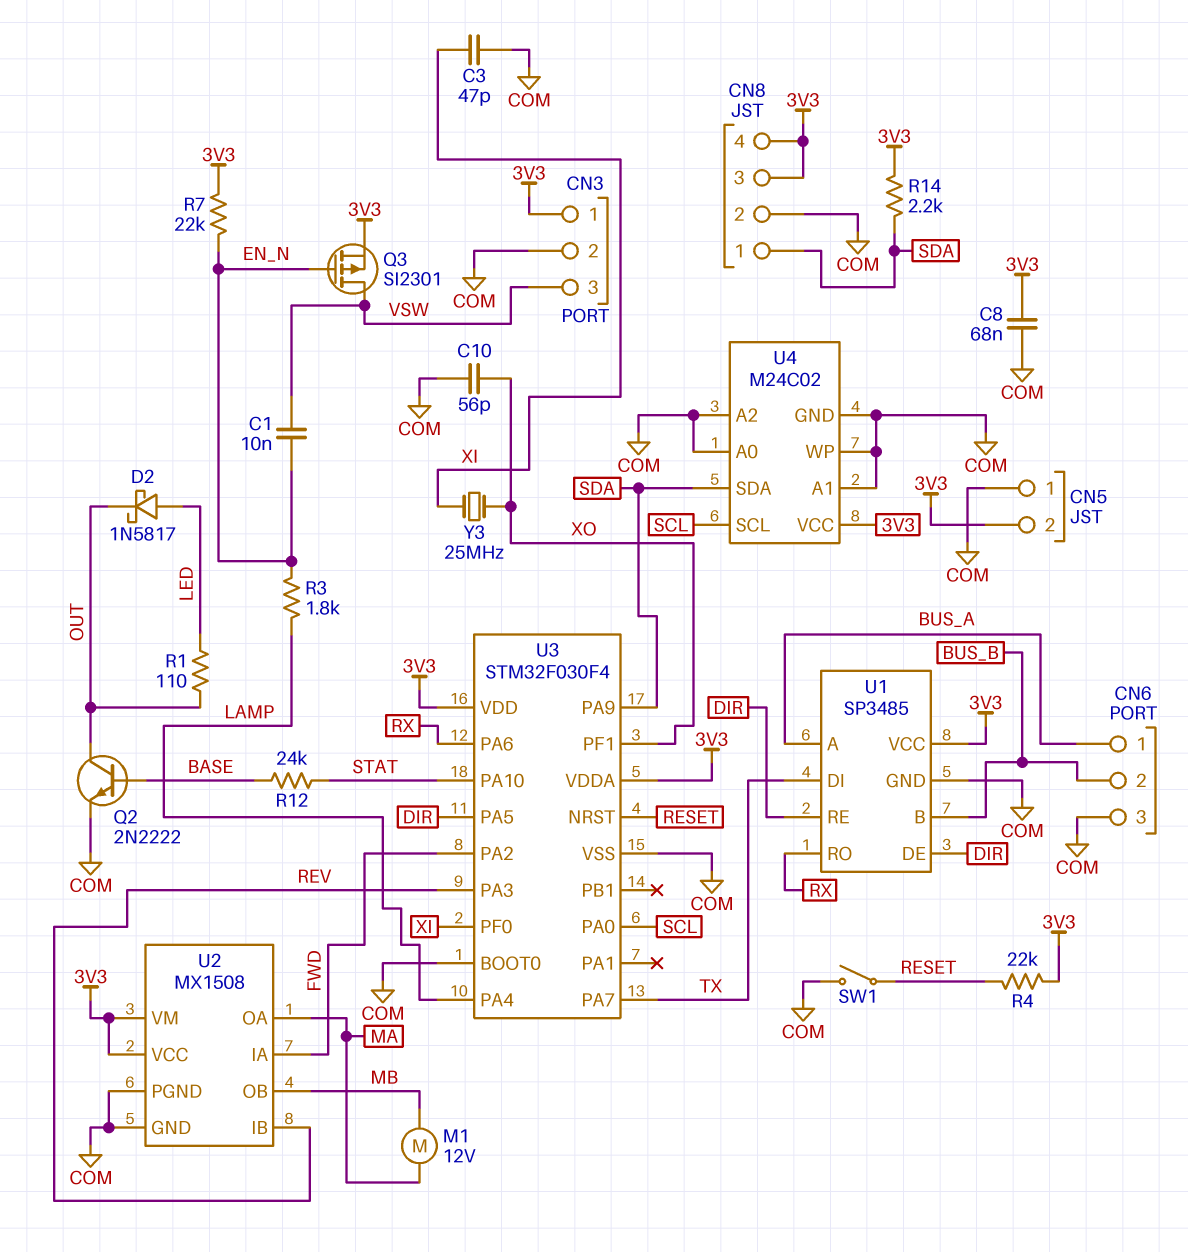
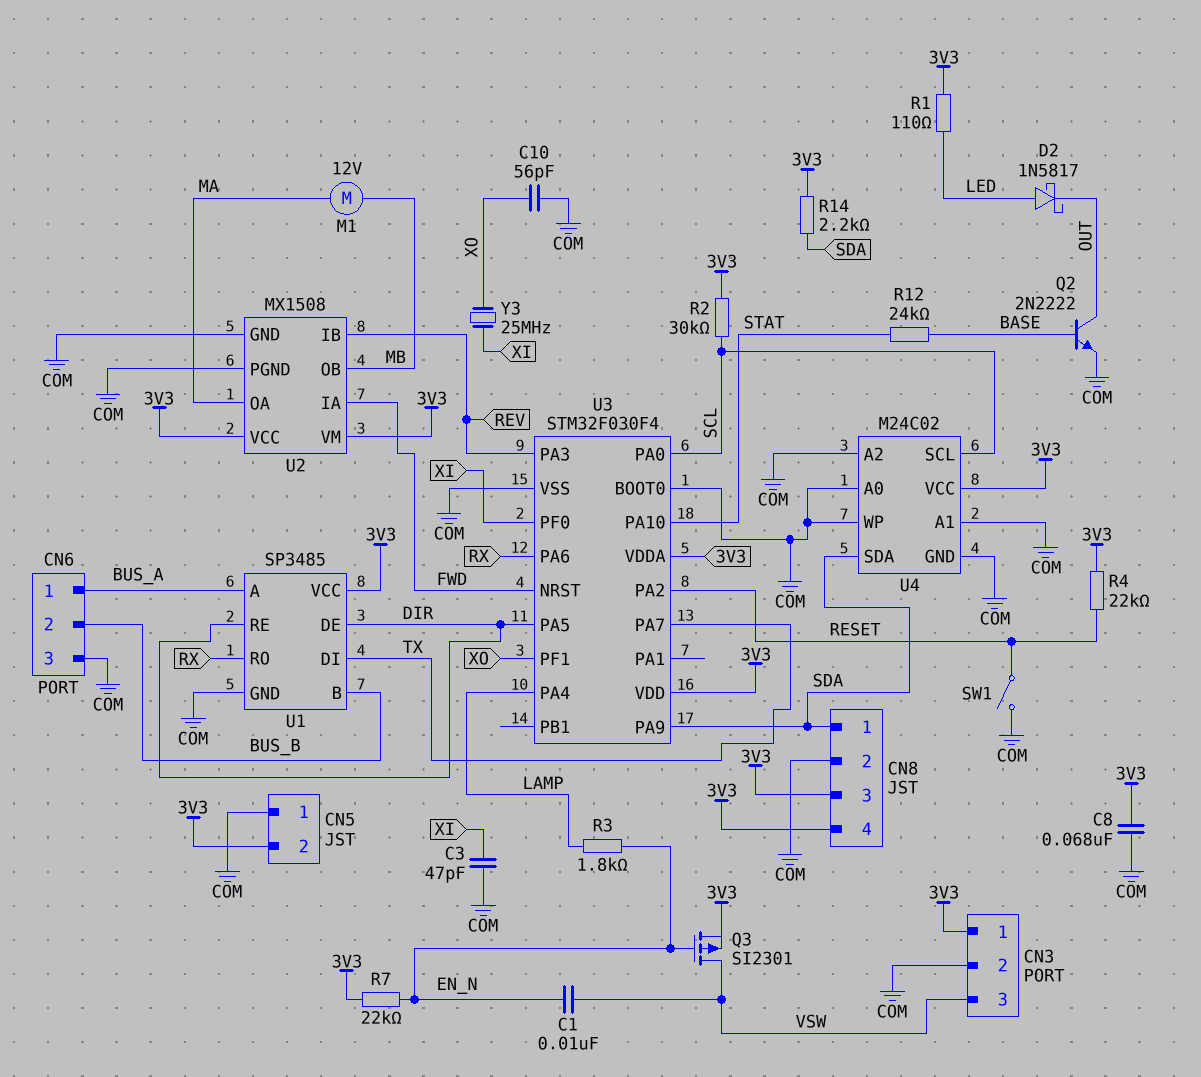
R1: 110 (LED, OUT) -> 110 (3V3, LED)
R2: none -> 30k (3V3, SCL)
U3 pin NRST: RESET -> FWD
U3 pin PA2: FWD -> RESET

